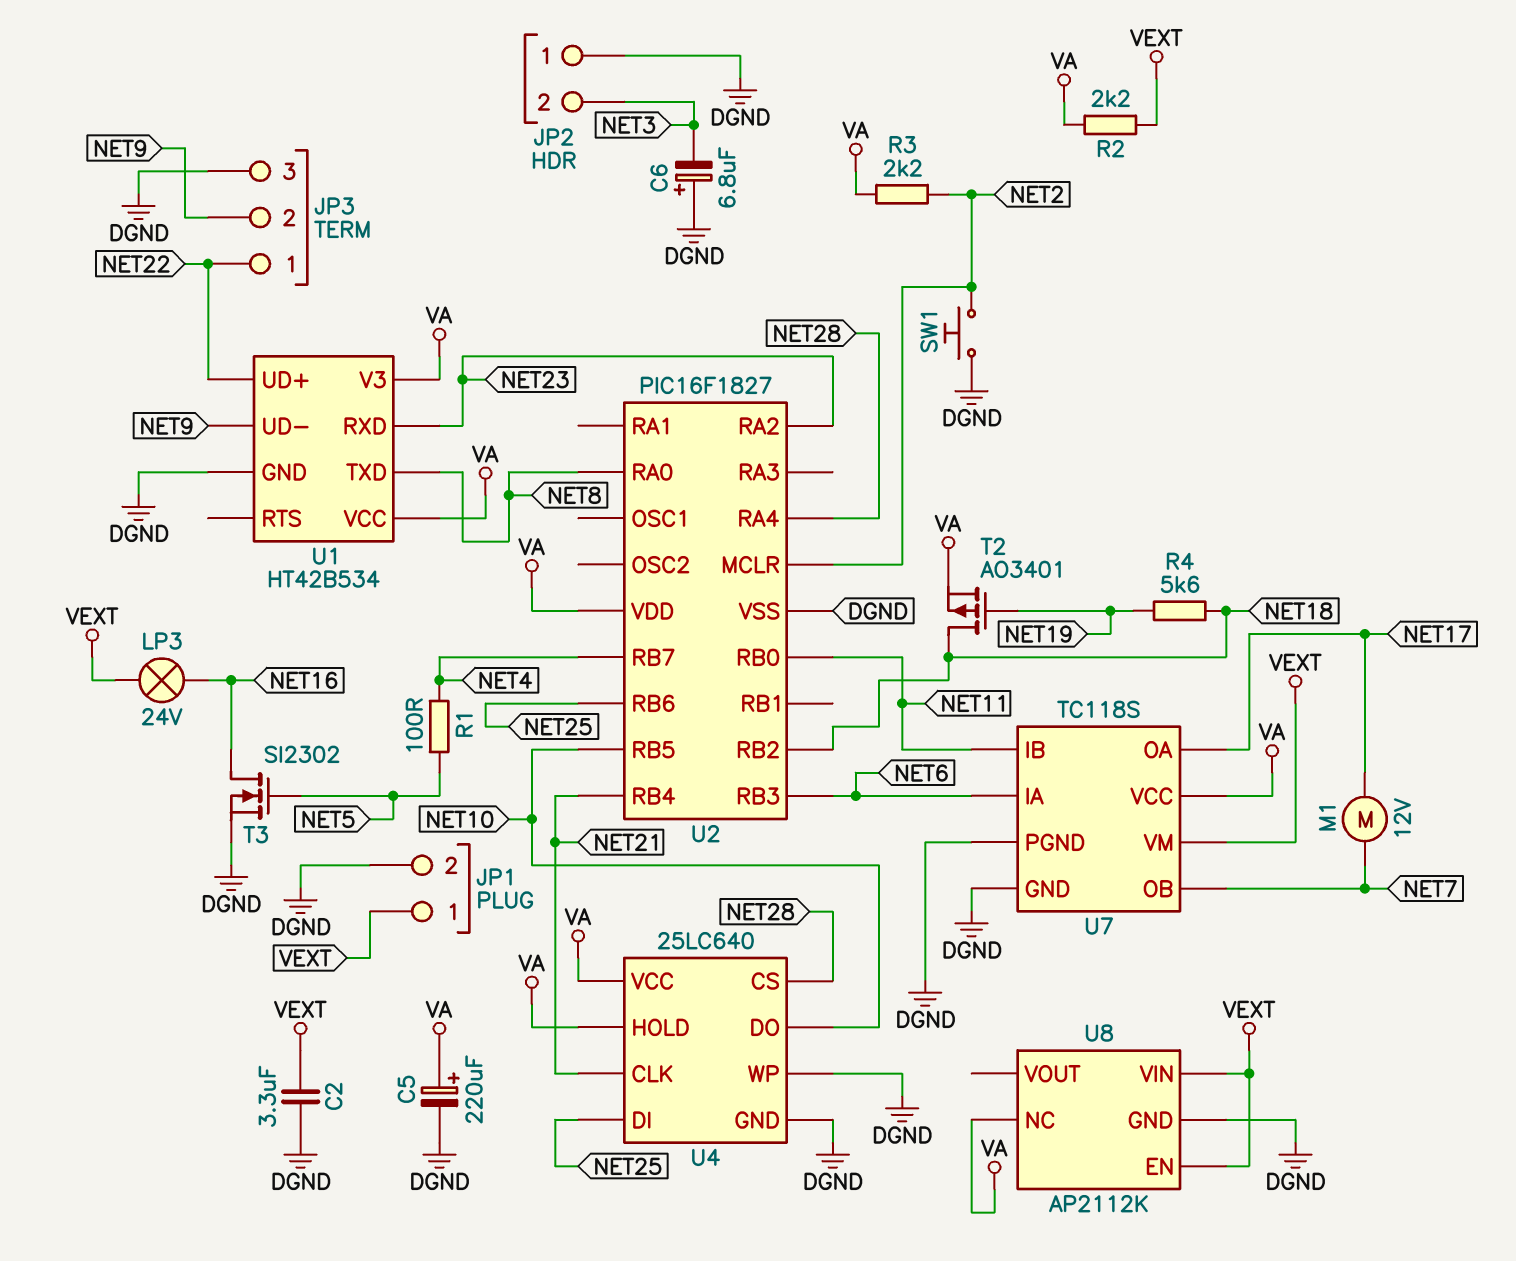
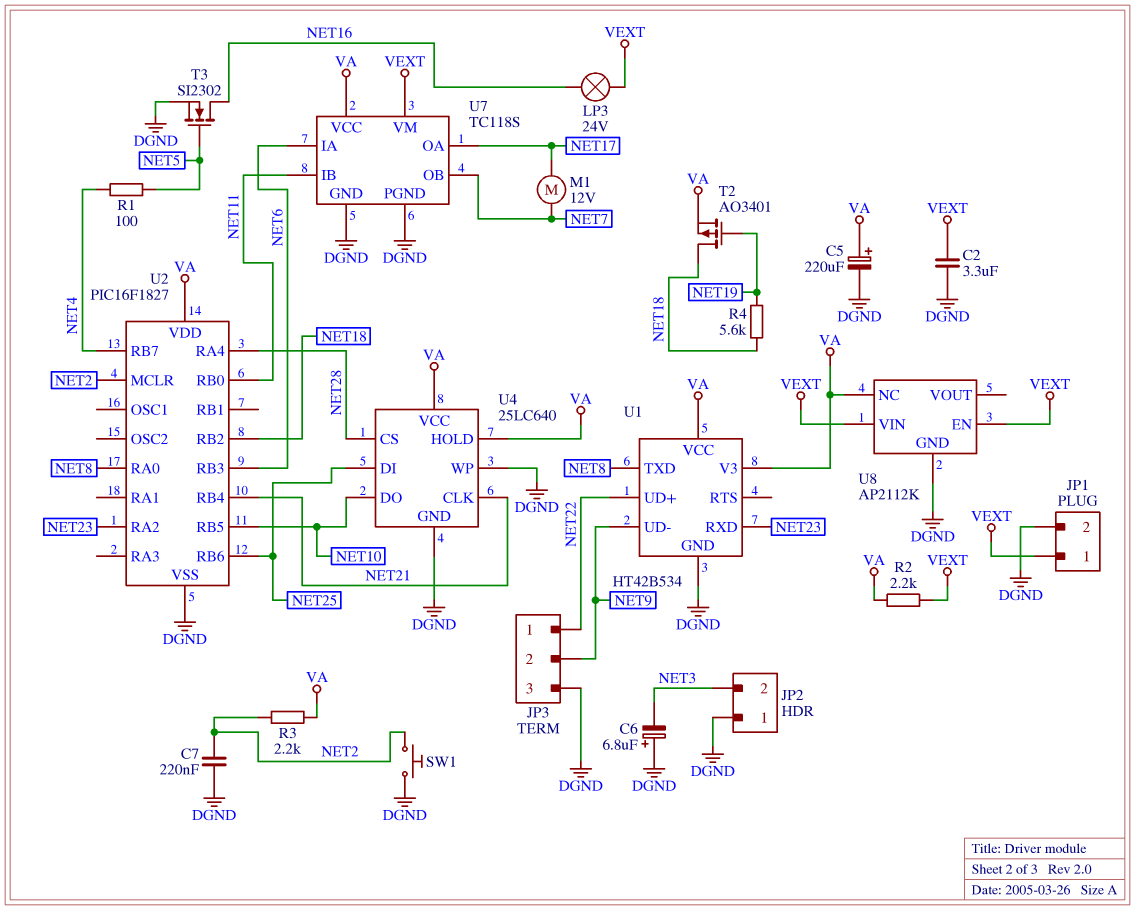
C7: none -> 220nF (DGND, NET2)

